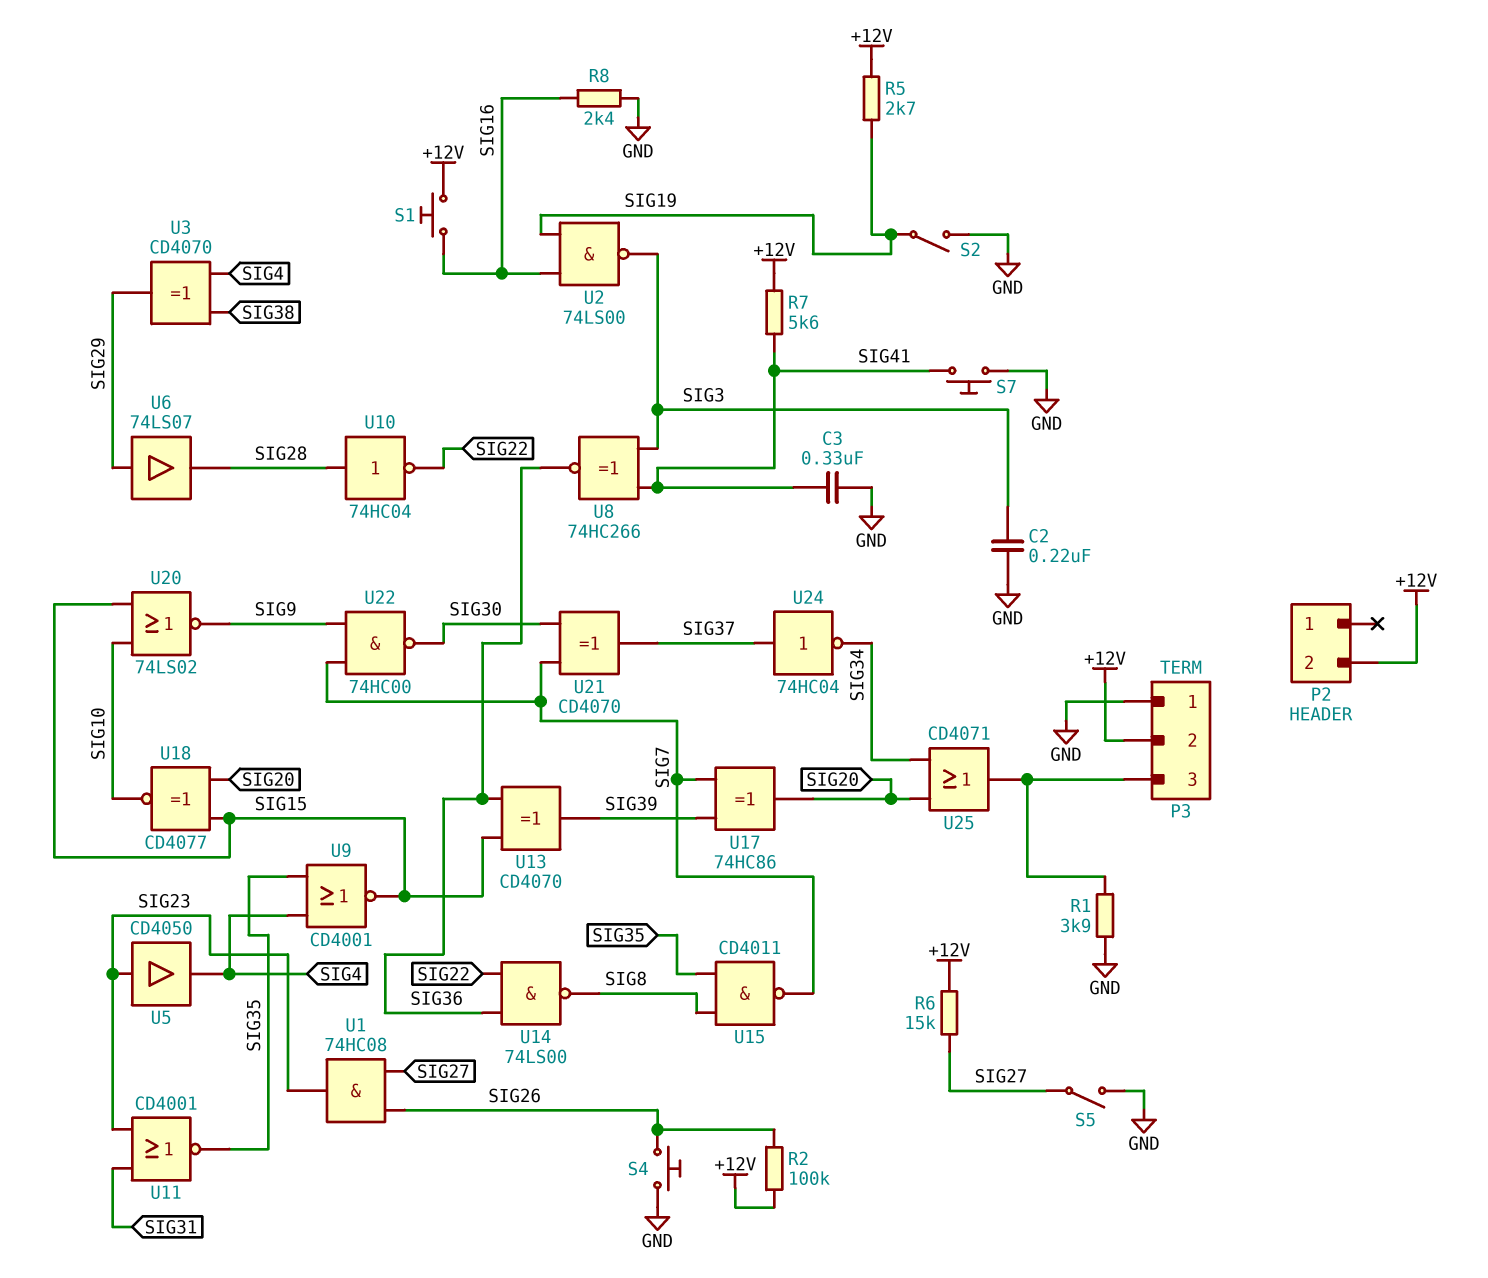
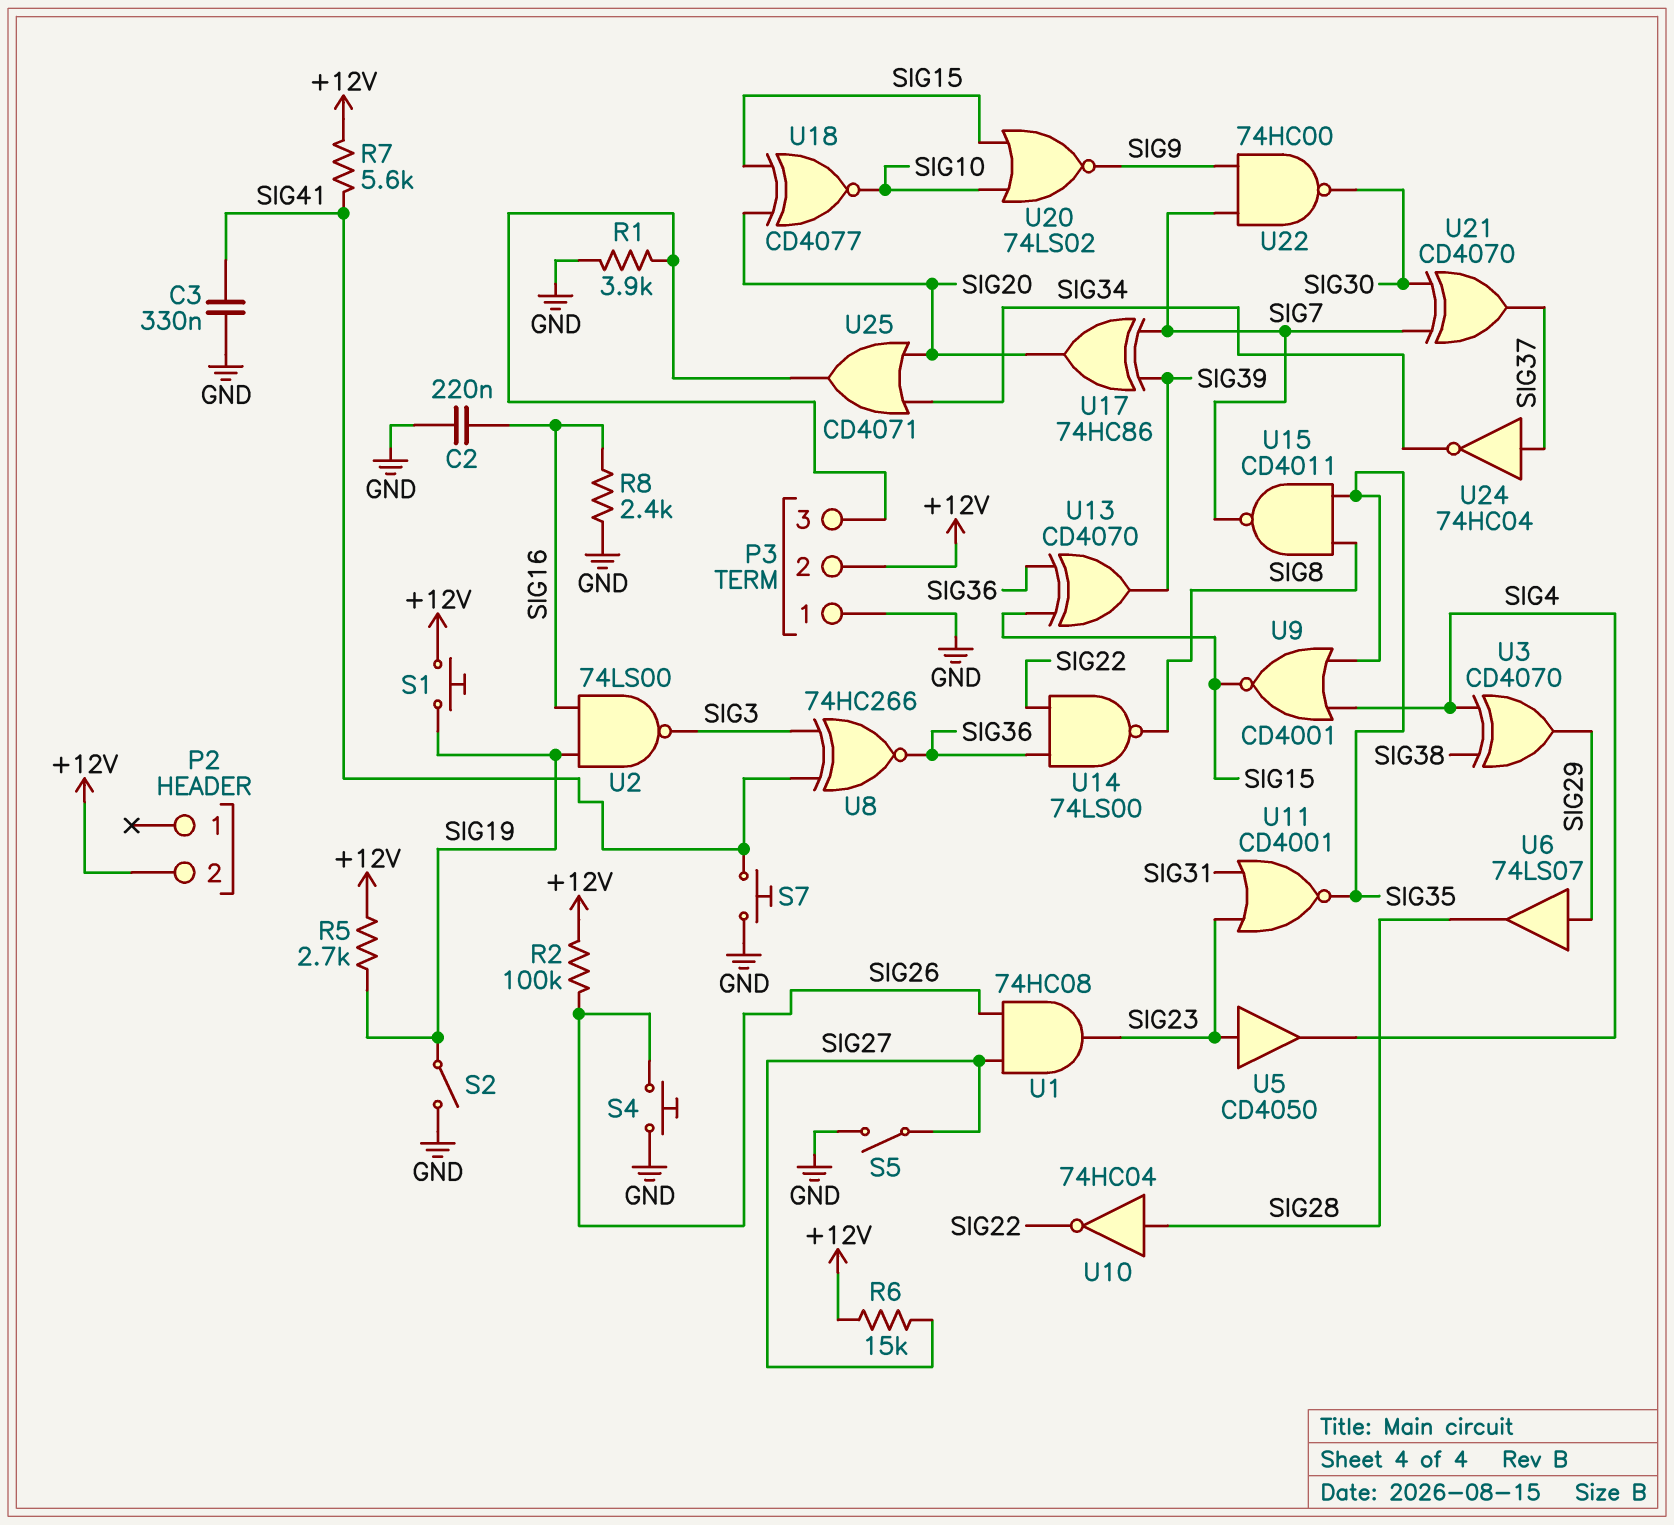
C2: 220nF (GND, SIG3) -> 220nF (GND, SIG16)
S1: button (+12V, SIG16) -> button (+12V, SIG19)

